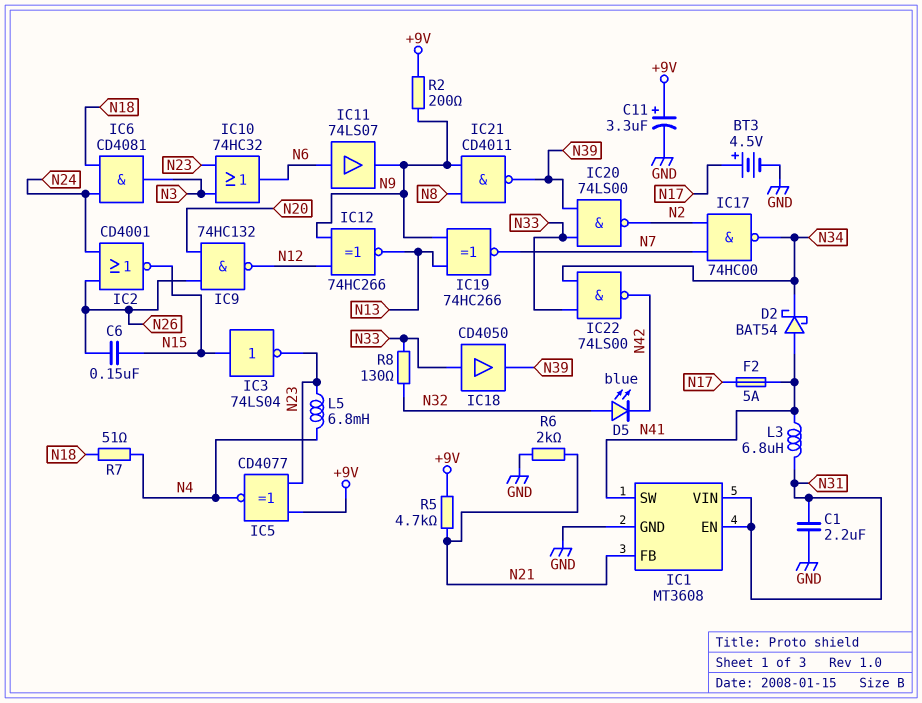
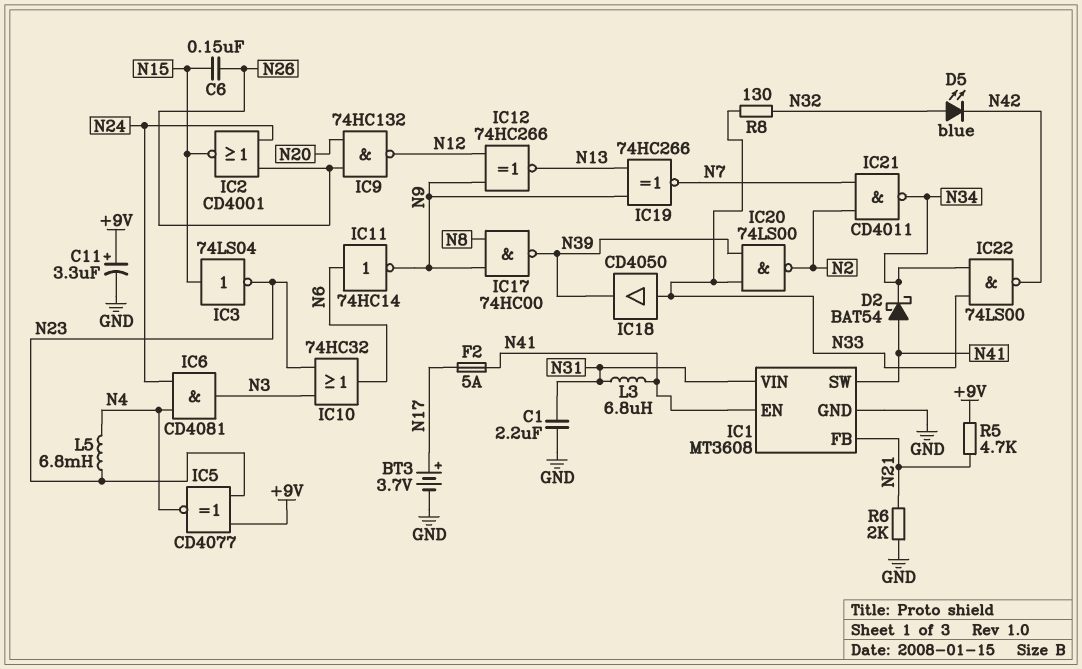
BT3: 4.5V (plus N17, minus GND) -> 3.7V (plus N17, minus GND)
IC1 pin EN: N31 -> N41
IC6: AND CD4081 (in N18, in N24, out N3) -> AND CD4081 (in N4, in N24, out N3)
IC11: buffer 74LS07 (in N6, out N9) -> NOT 74HC14 (in N6, out N9)
IC17: NAND 74HC00 (in N2, in N7, out N34) -> NAND 74HC00 (in N8, in N9, out N39)
IC21: NAND CD4011 (in N8, in N9, out N39) -> NAND CD4011 (in N2, in N7, out N34)
R2: 200 (+9V, N9) -> none
R7: 51 (N4, N18) -> none

